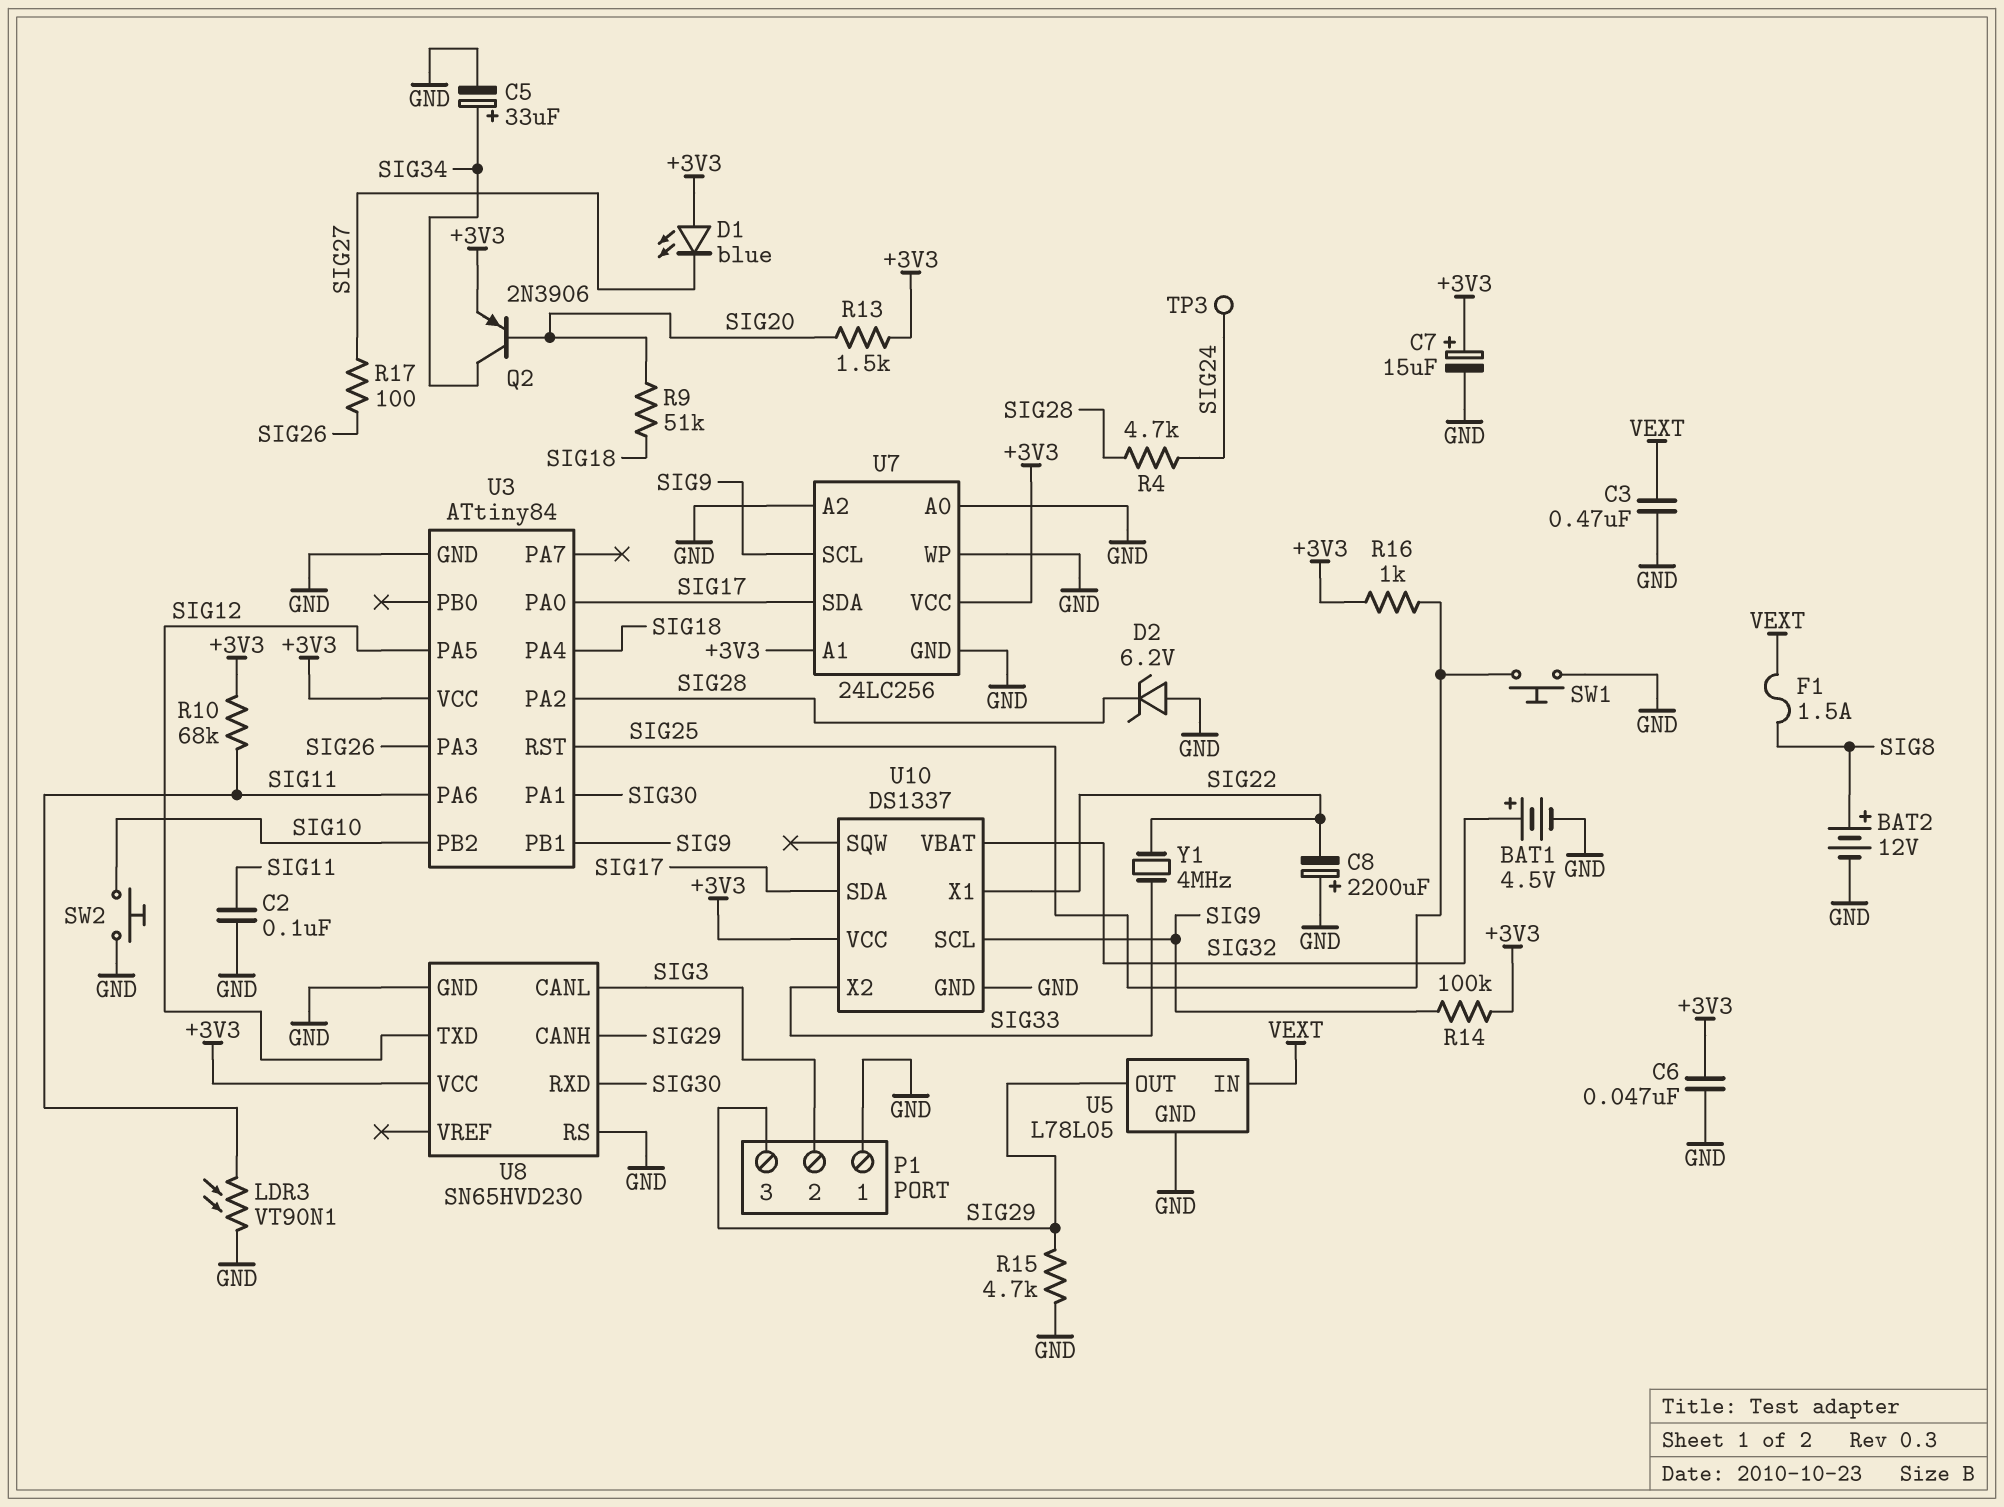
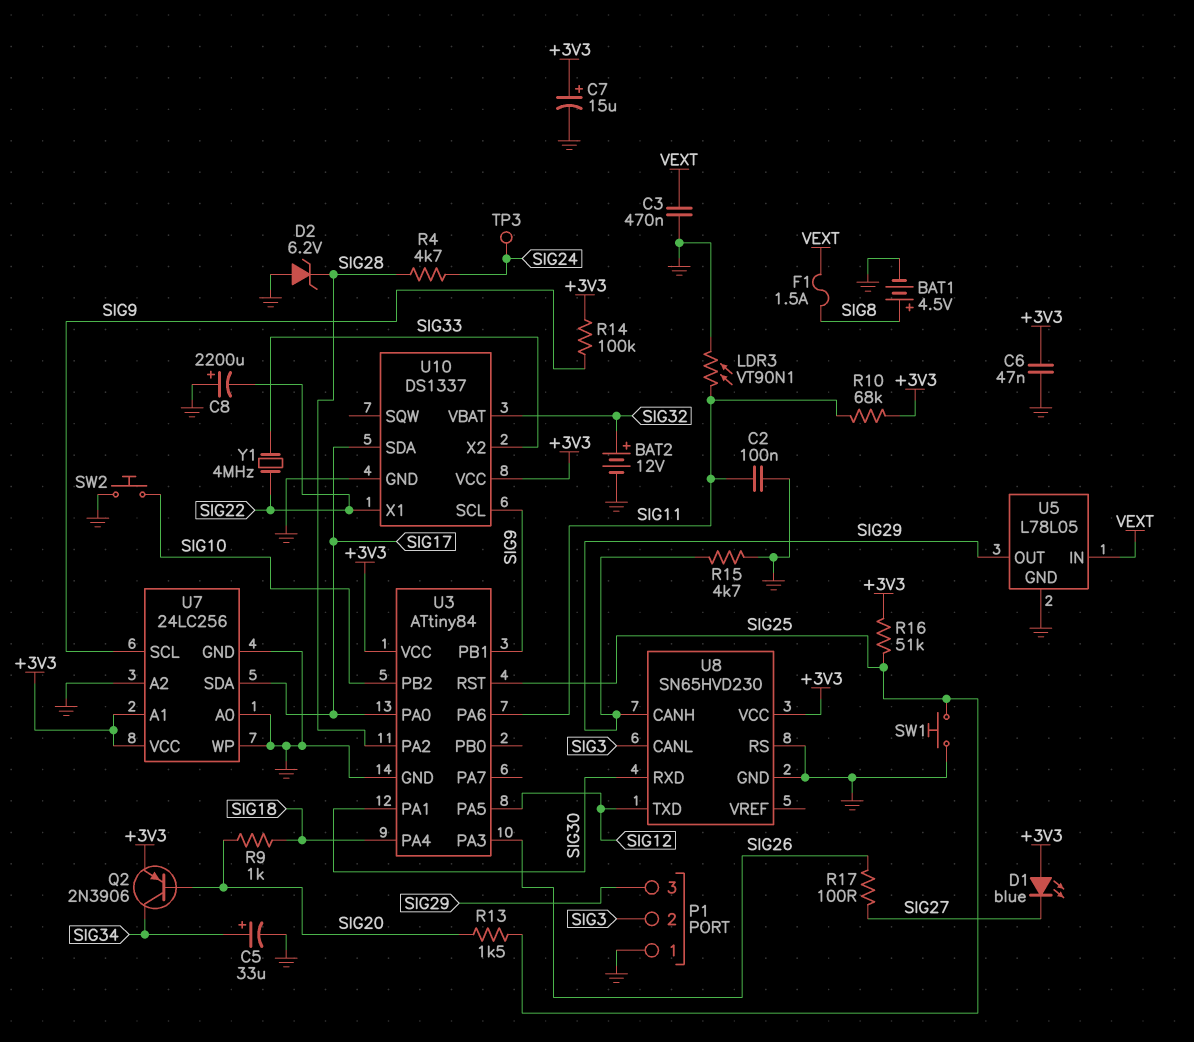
BAT1: 4.5V (plus SIG32, minus GND) -> 4.5V (plus SIG8, minus GND)
BAT2: 12V (plus SIG8, minus GND) -> 12V (plus SIG32, minus GND)
R9: 51k (SIG18, SIG20) -> 1k (SIG18, SIG20)
R13: 1.5k (+3V3, SIG20) -> 1.5k (SIG20, SIG25)
R16: 1k (+3V3, SIG25) -> 51k (+3V3, SIG25)

